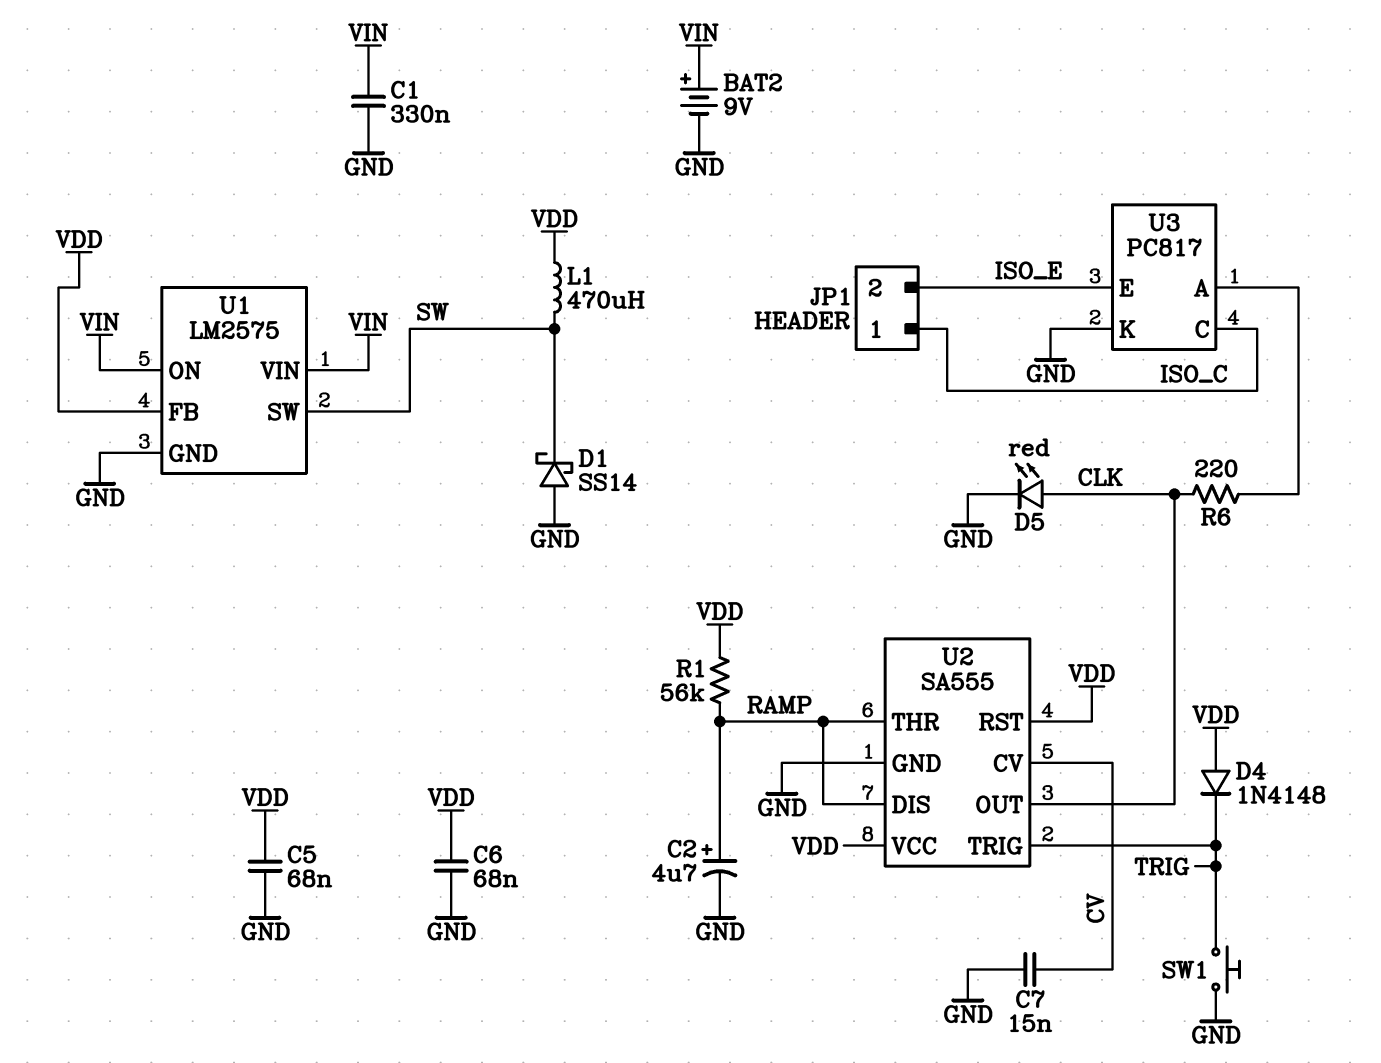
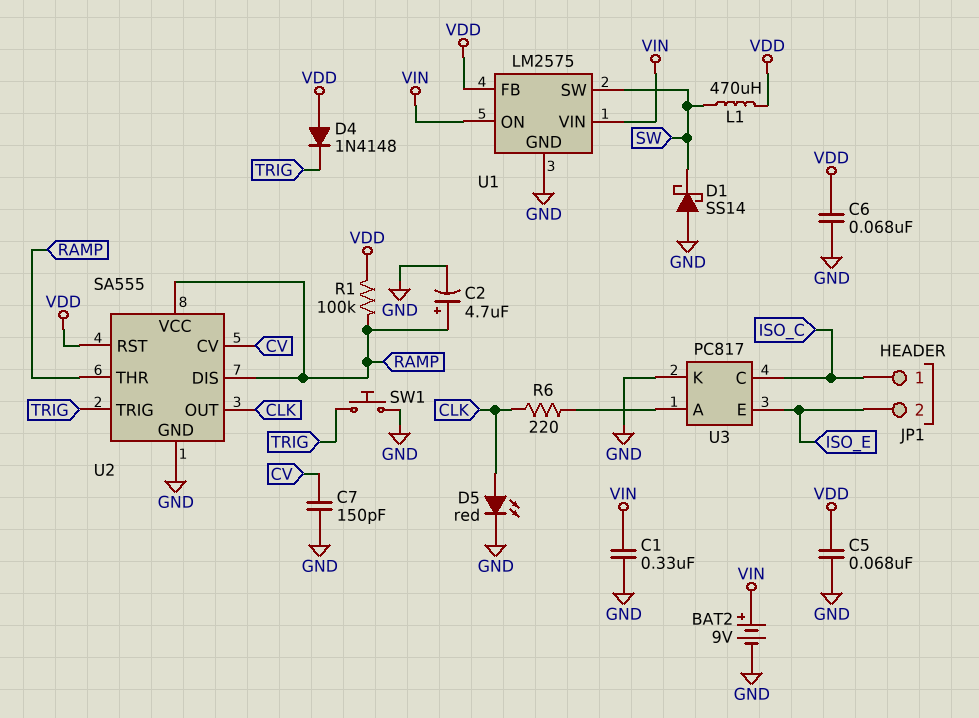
C7: 15nF (CV, GND) -> 150pF (CV, GND)
R1: 56k (RAMP, VDD) -> 100k (RAMP, VDD)
U2 pin VCC: VDD -> RAMP

